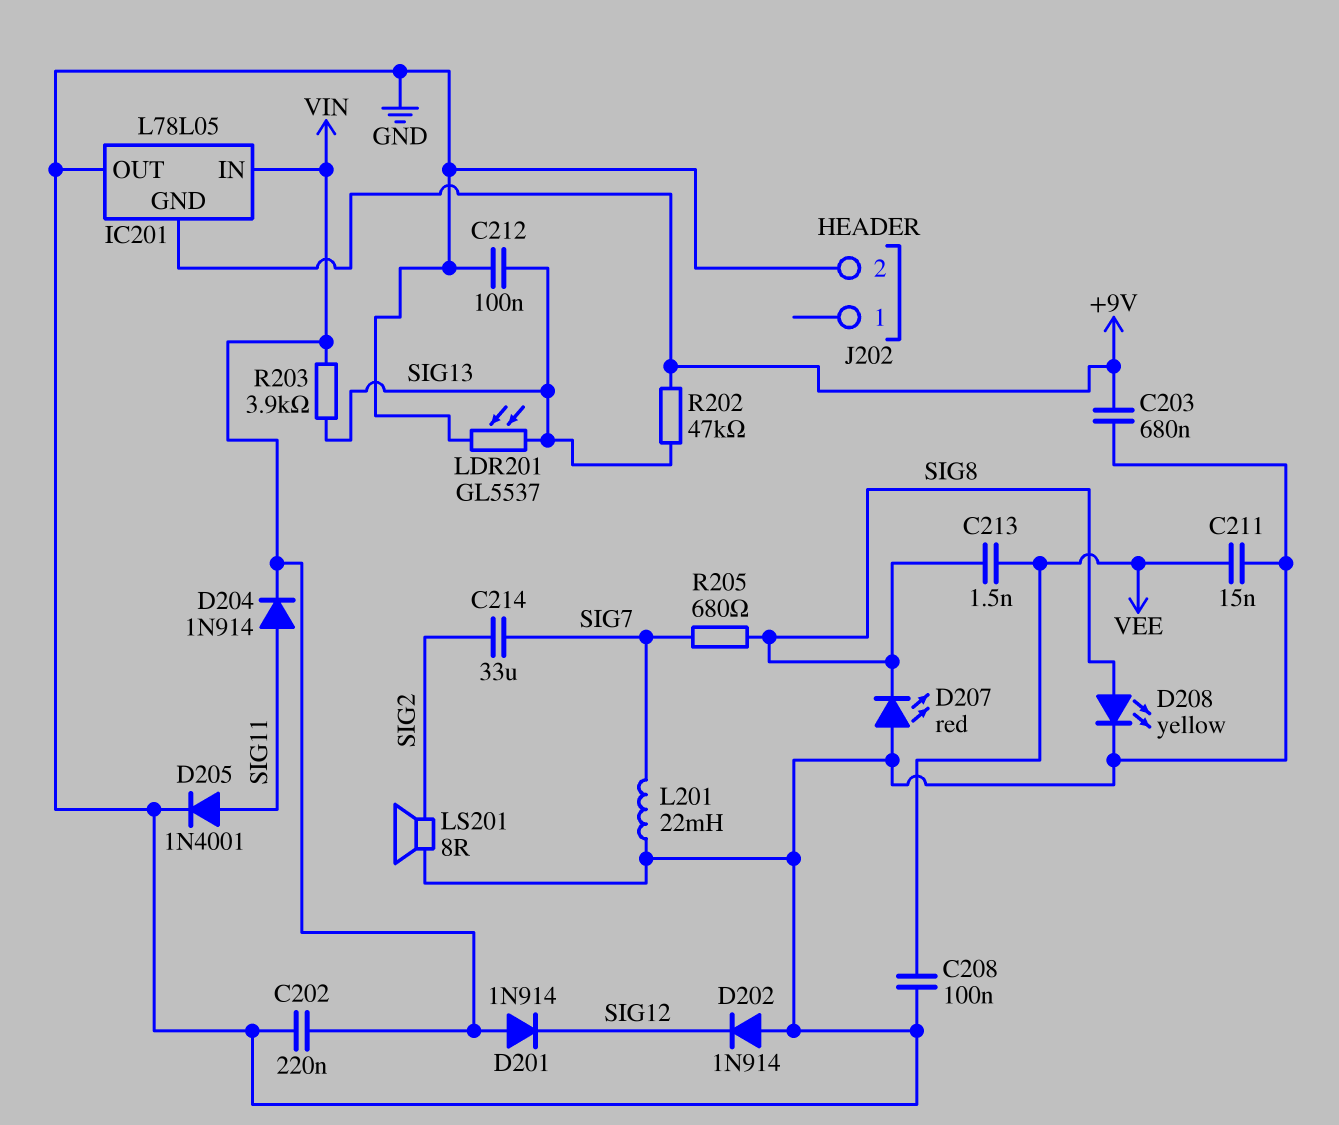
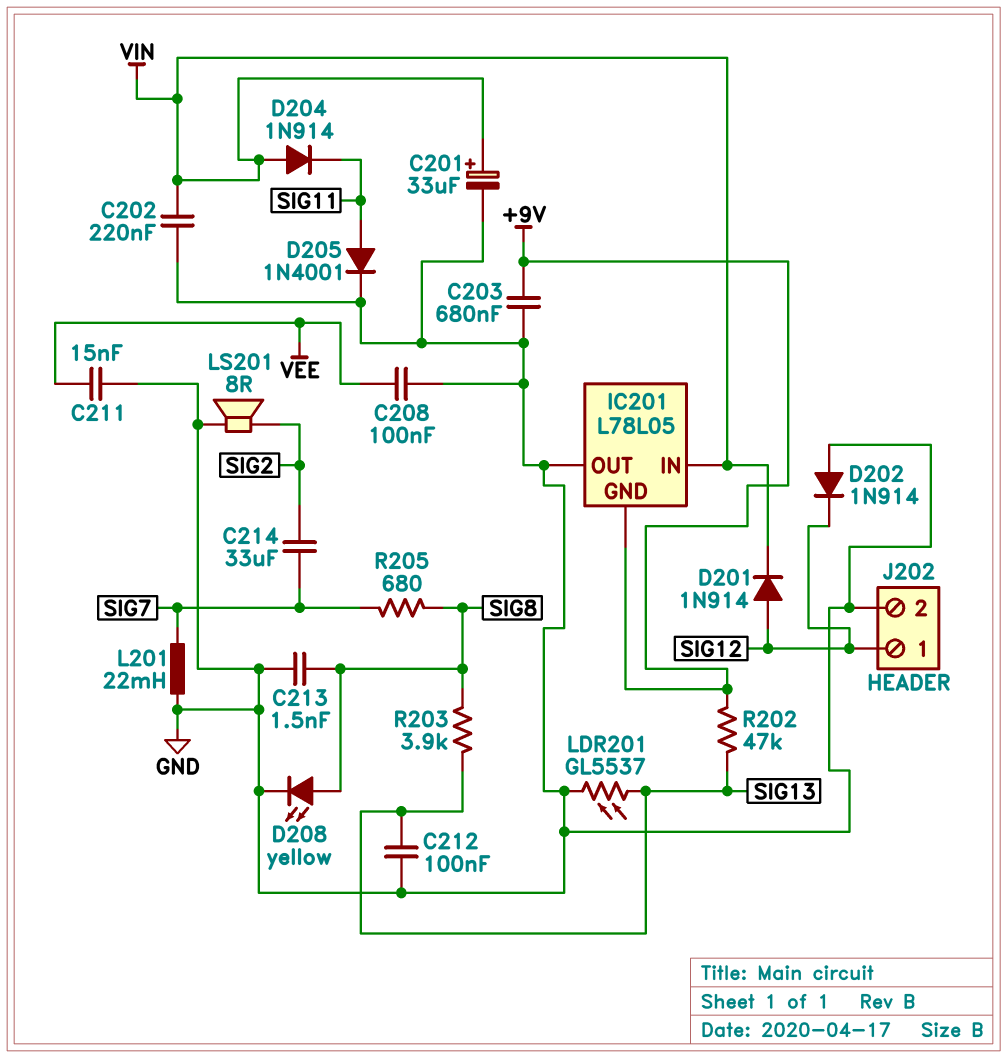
C201: none -> 33uF (plus VIN, minus GND)
C213: 1.5nF (SIG8, VEE) -> 1.5nF (GND, SIG8)
D201: diode 1N914 (A VIN, K SIG12) -> diode 1N914 (A SIG12, K VIN)
D204: diode 1N914 (A SIG11, K VIN) -> diode 1N914 (A VIN, K SIG11)
D207: LED red (A GND, K SIG8) -> none
J202 pin 1: none -> SIG12
R203: 3.9k (SIG13, VIN) -> 3.9k (SIG8, SIG13)

